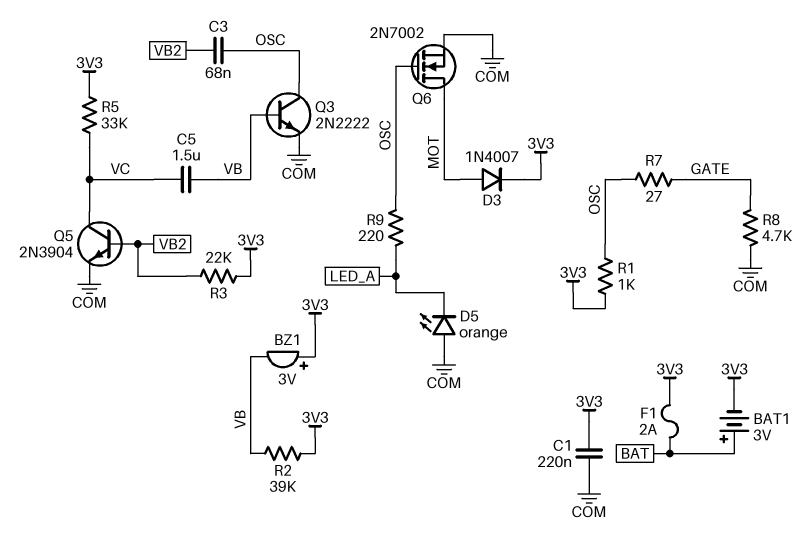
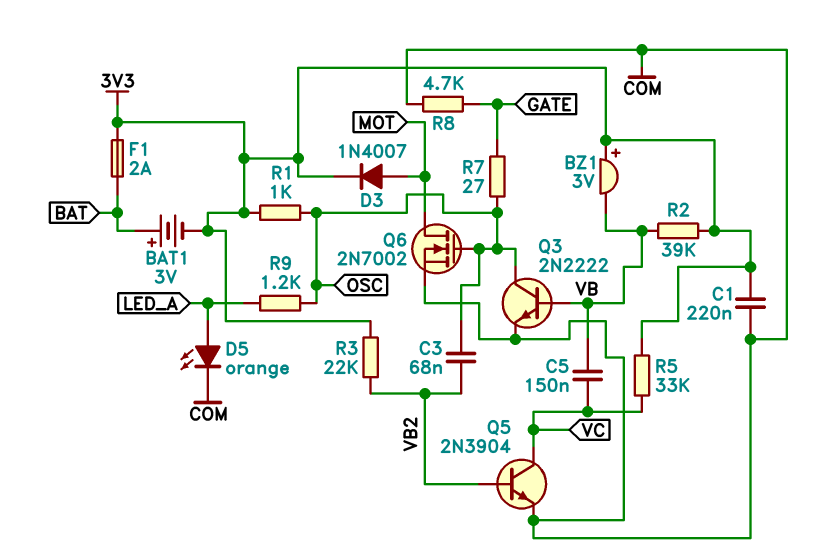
C5: 1.5uF (VB, VC) -> 150nF (VB, VC)
D5: LED orange (A COM, K LED_A) -> LED orange (A LED_A, K COM)
R9: 220 (LED_A, OSC) -> 1.2k (LED_A, OSC)

